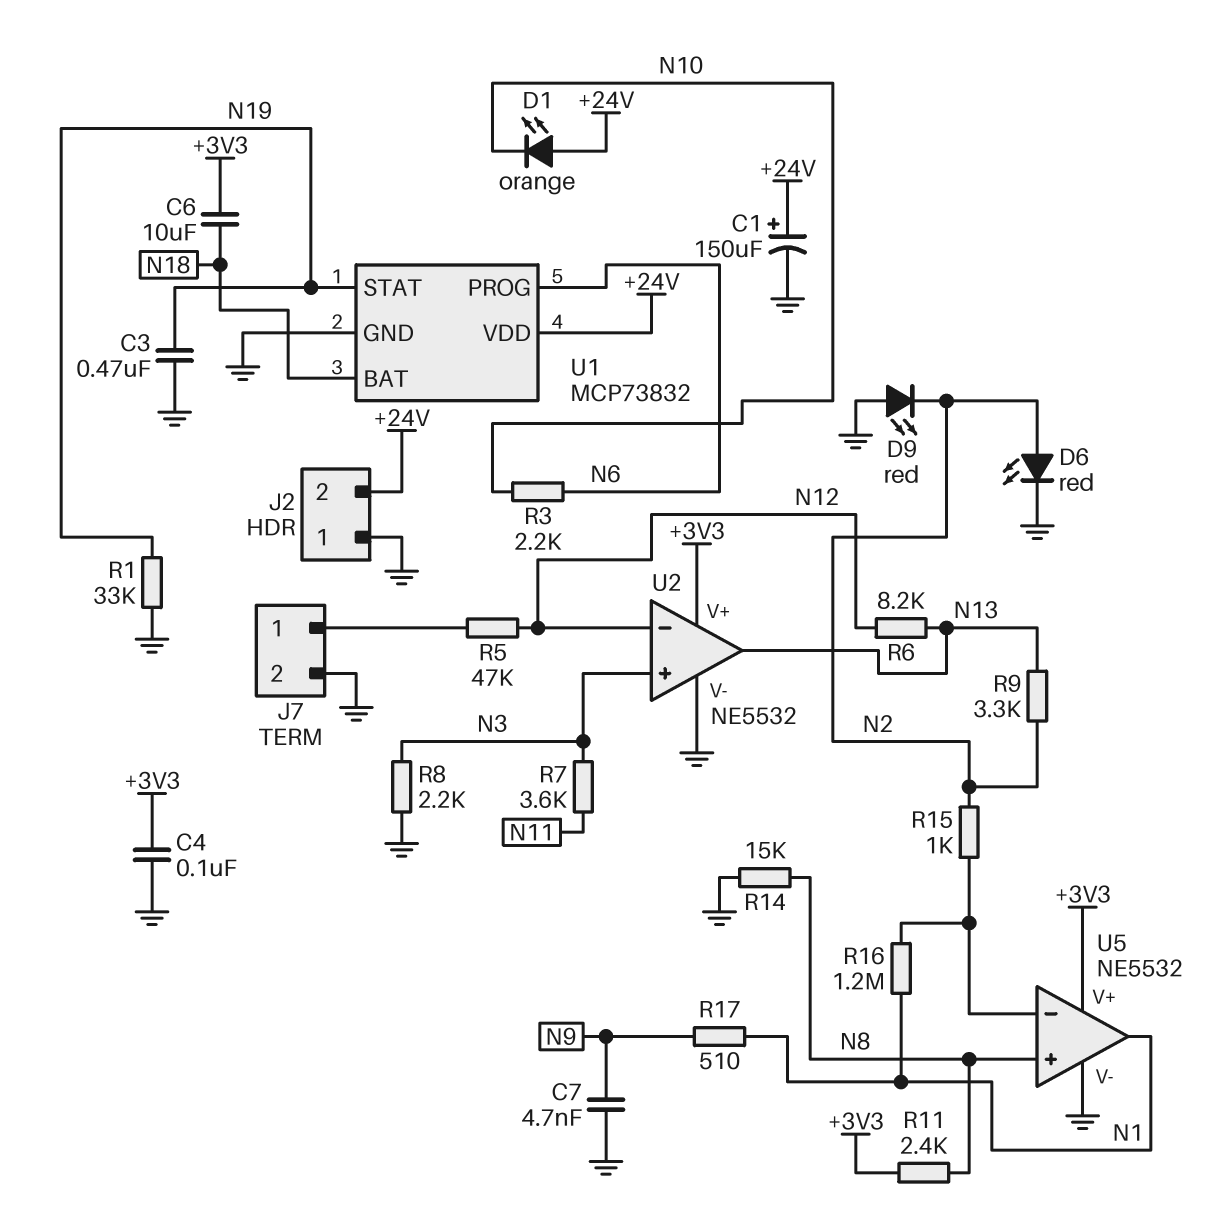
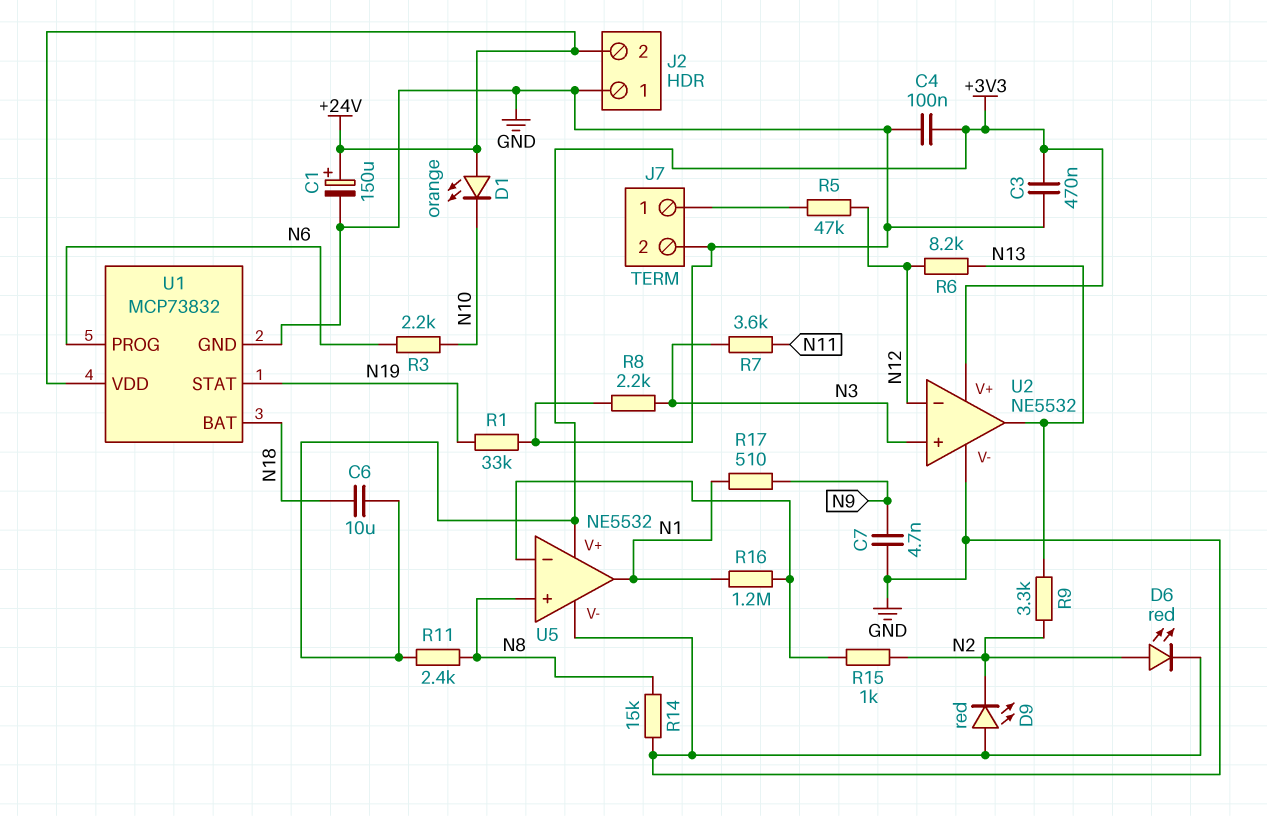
C3: 470nF (GND, N19) -> 470nF (+3V3, GND)

